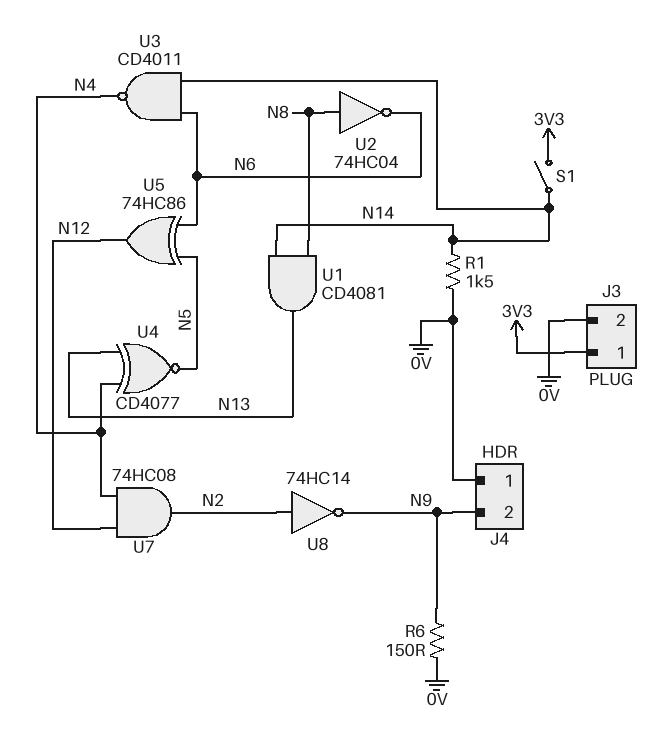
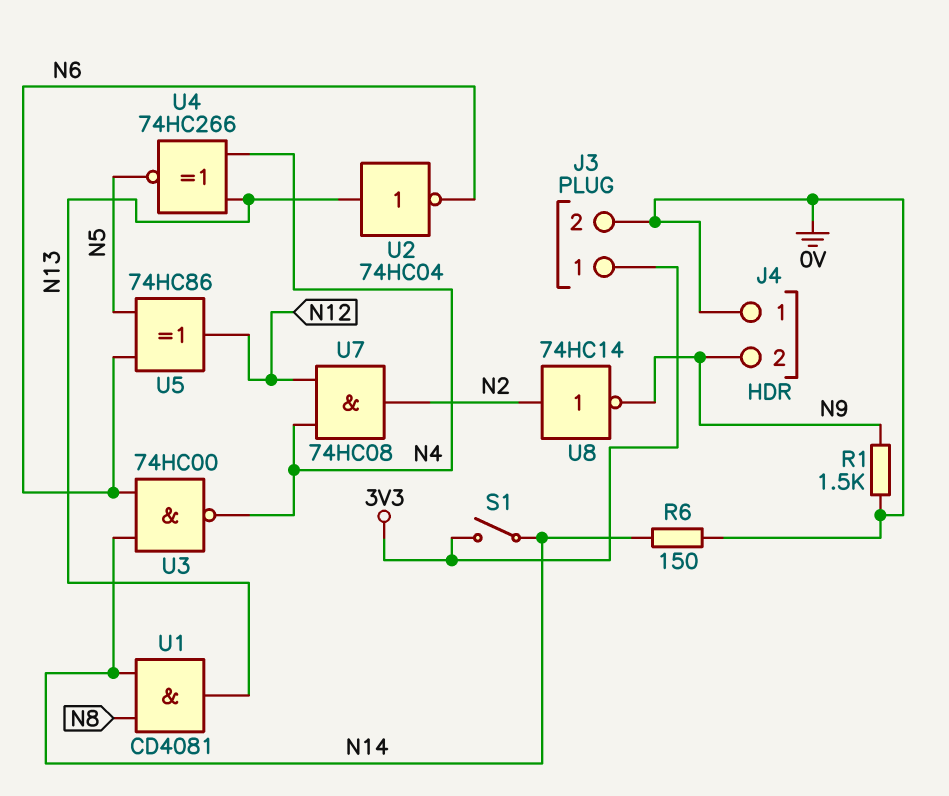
R1: 1.5k (0V, N14) -> 1.5k (0V, N9)
R6: 150 (0V, N9) -> 150 (0V, N14)
U2: NOT 74HC04 (in N8, out N6) -> NOT 74HC04 (in N13, out N6)
U3: NAND CD4011 (in N6, in N14, out N4) -> NAND 74HC00 (in N6, in N14, out N4)
U4: XNOR CD4077 (in N4, in N13, out N5) -> XNOR 74HC266 (in N4, in N13, out N5)

